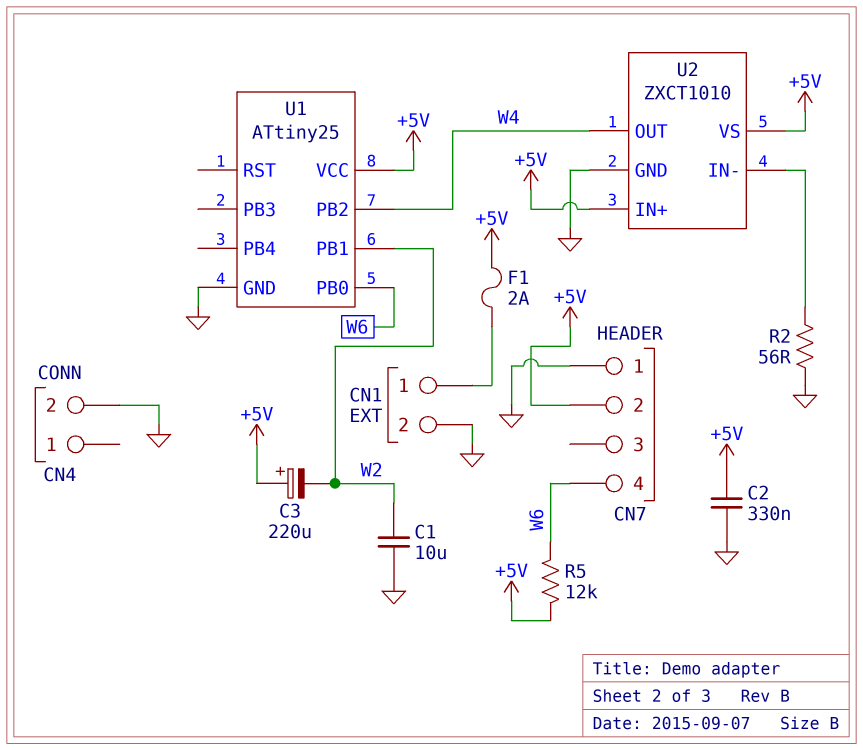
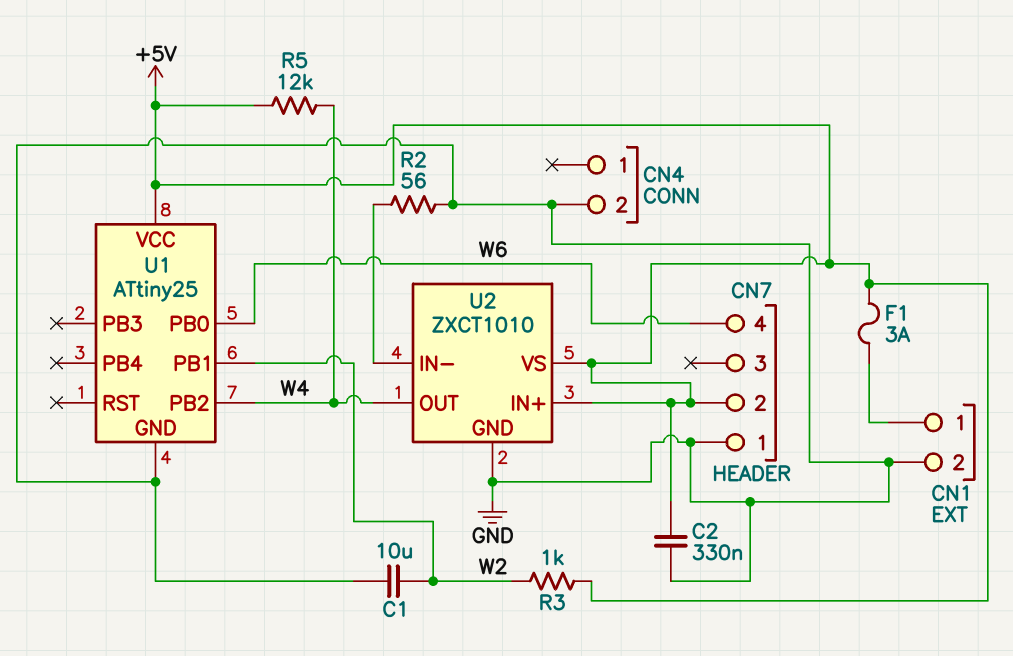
C3: 220uF (plus +5V, minus W2) -> none
F1: 2A (+5V, CN1/1) -> 3A (+5V, CN1/1)
R3: none -> 1k (+5V, W2)
R5: 12k (+5V, W6) -> 12k (+5V, W4)

